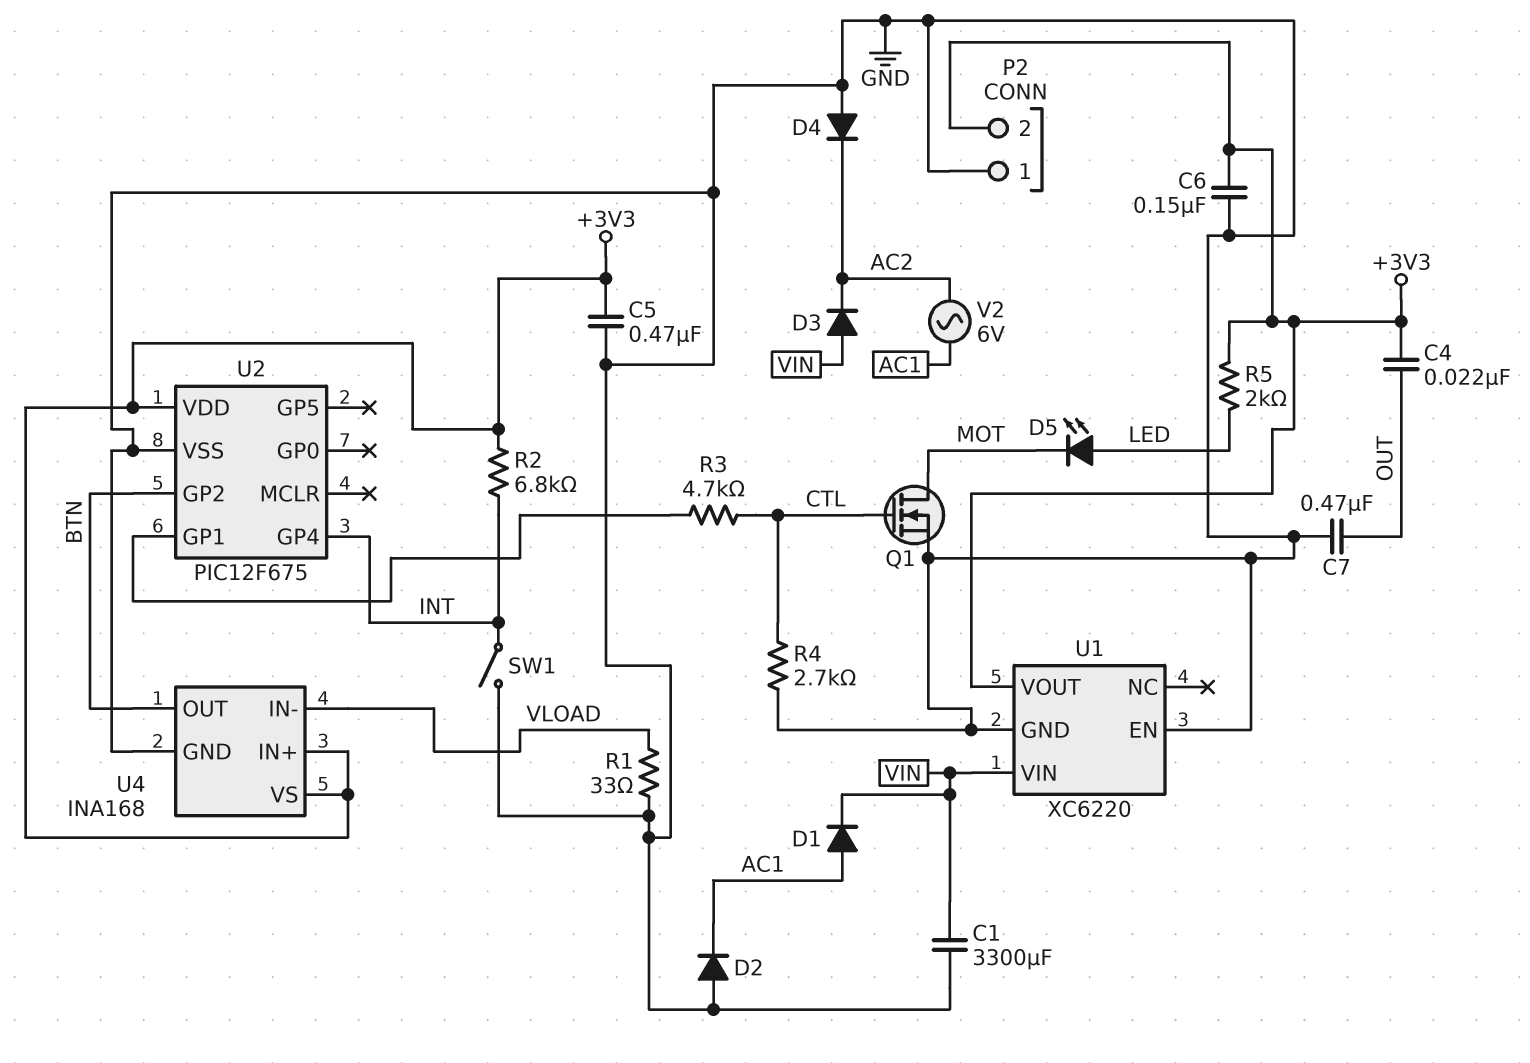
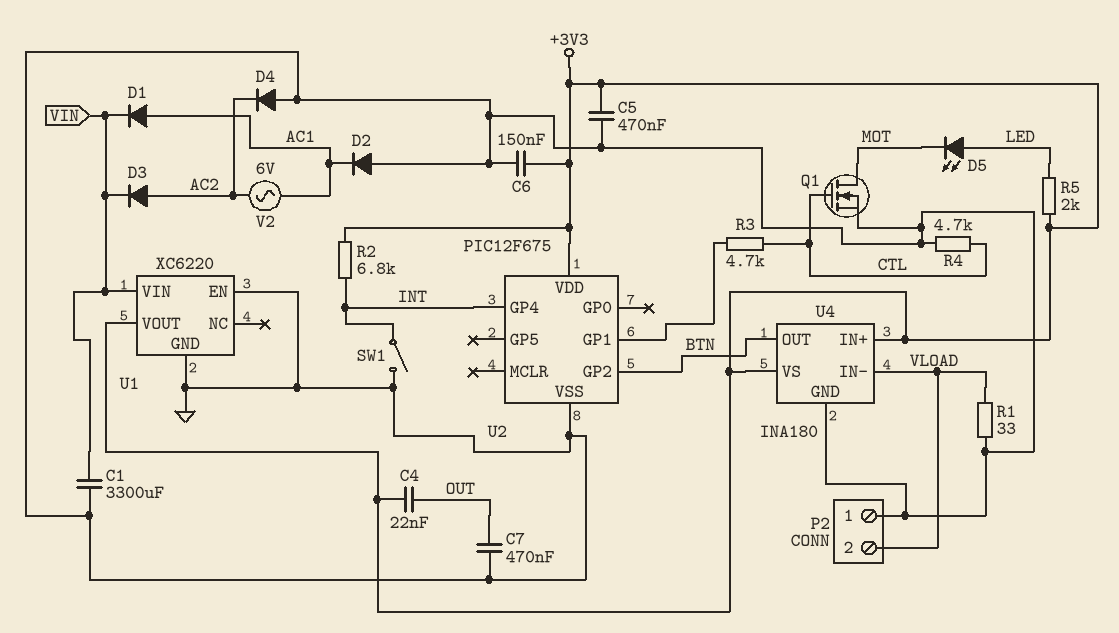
D3: diode (A VIN, K AC2) -> diode (A AC2, K VIN)
P2 pin 2: +3V3 -> VLOAD
R4: 2.7k (CTL, GND) -> 4.7k (CTL, GND)
U4: INA168 -> INA180

